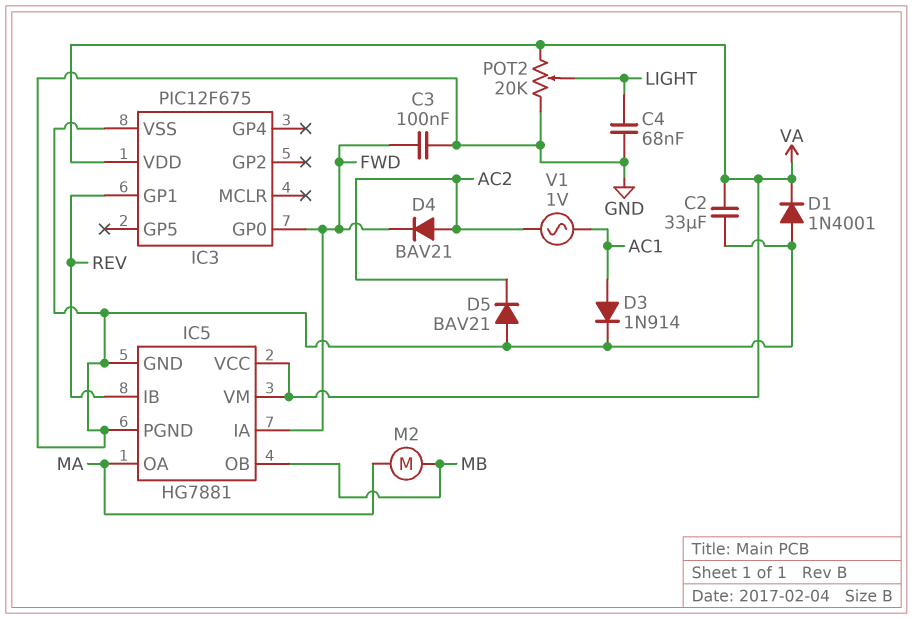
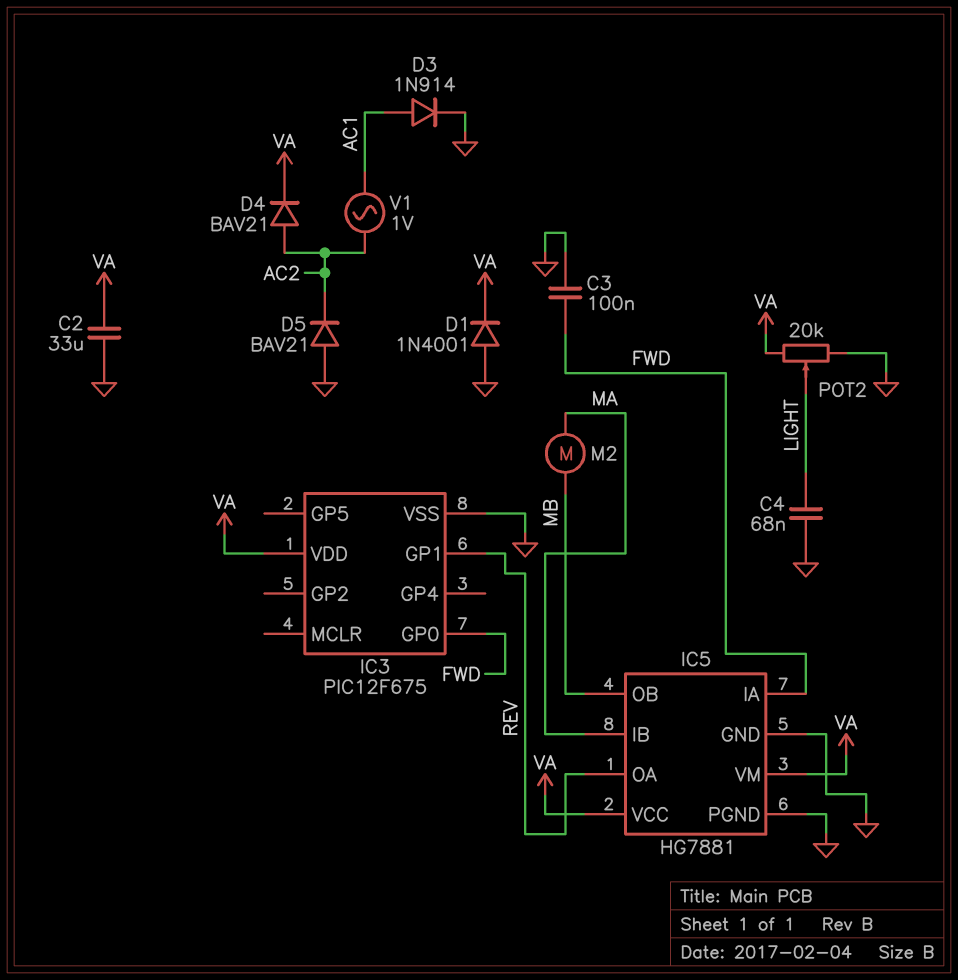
D4: diode BAV21 (A AC2, K FWD) -> diode BAV21 (A AC2, K VA)
IC5 pin IB: REV -> MA
IC5 pin OA: MA -> REV

